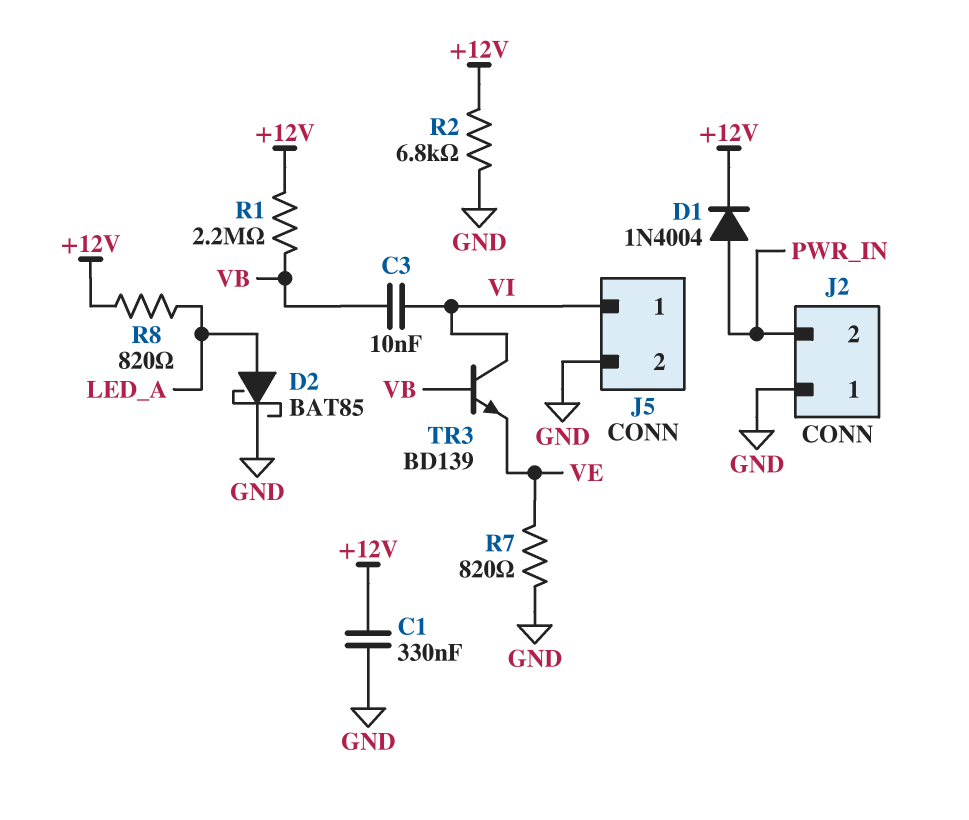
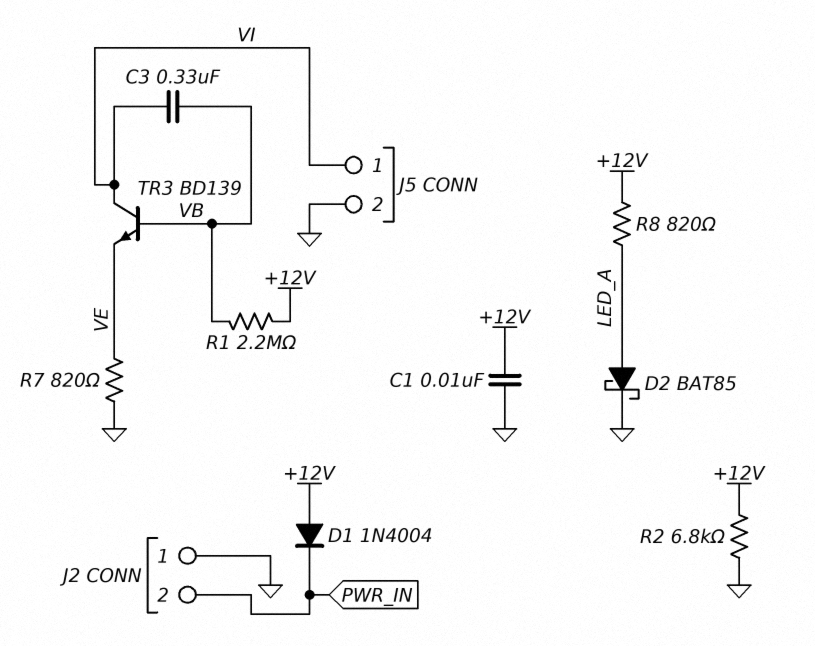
C1: 330nF (+12V, GND) -> 10nF (+12V, GND)
C3: 10nF (VB, VI) -> 330nF (VB, VI)
D1: diode 1N4004 (A PWR_IN, K +12V) -> diode 1N4004 (A +12V, K PWR_IN)

